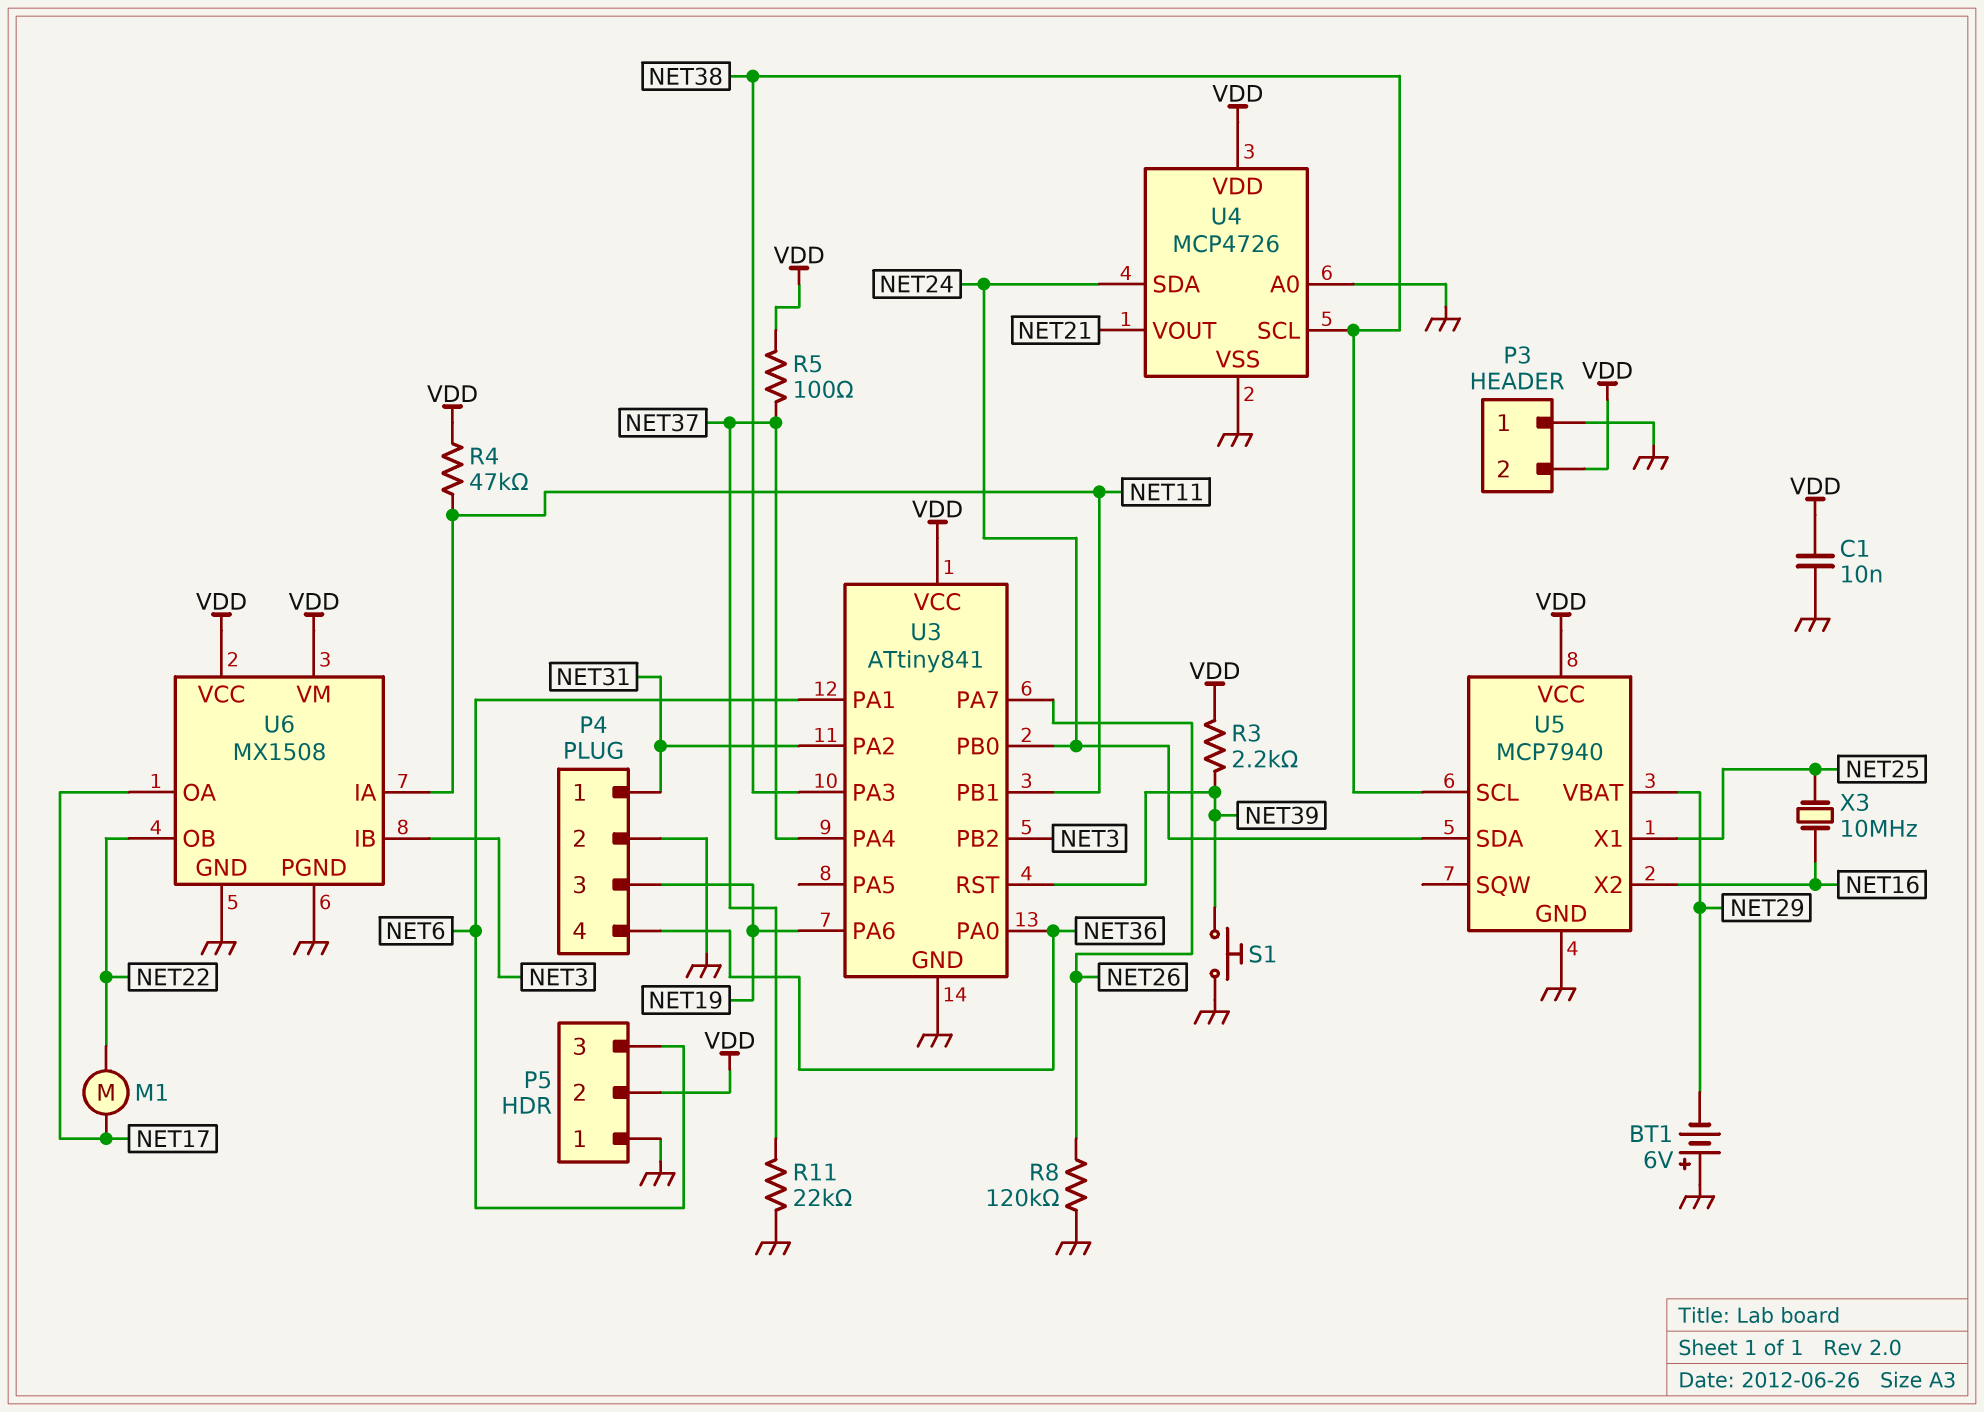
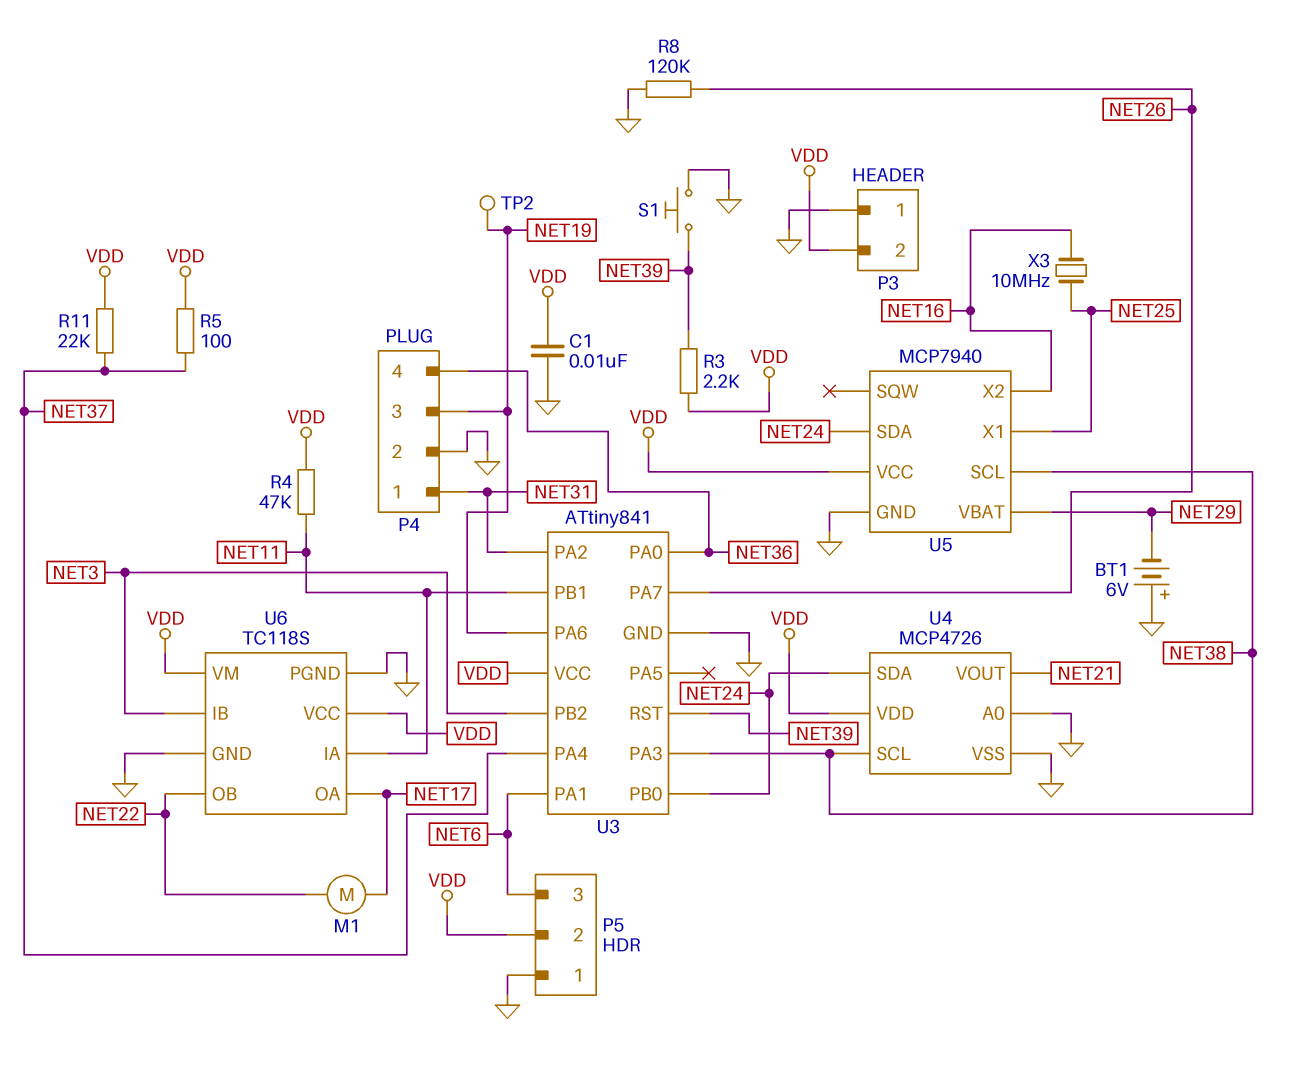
R11: 22k (GND, NET37) -> 22k (NET37, VDD)
TP2: none -> test point (NET19)
U6: MX1508 -> TC118S

